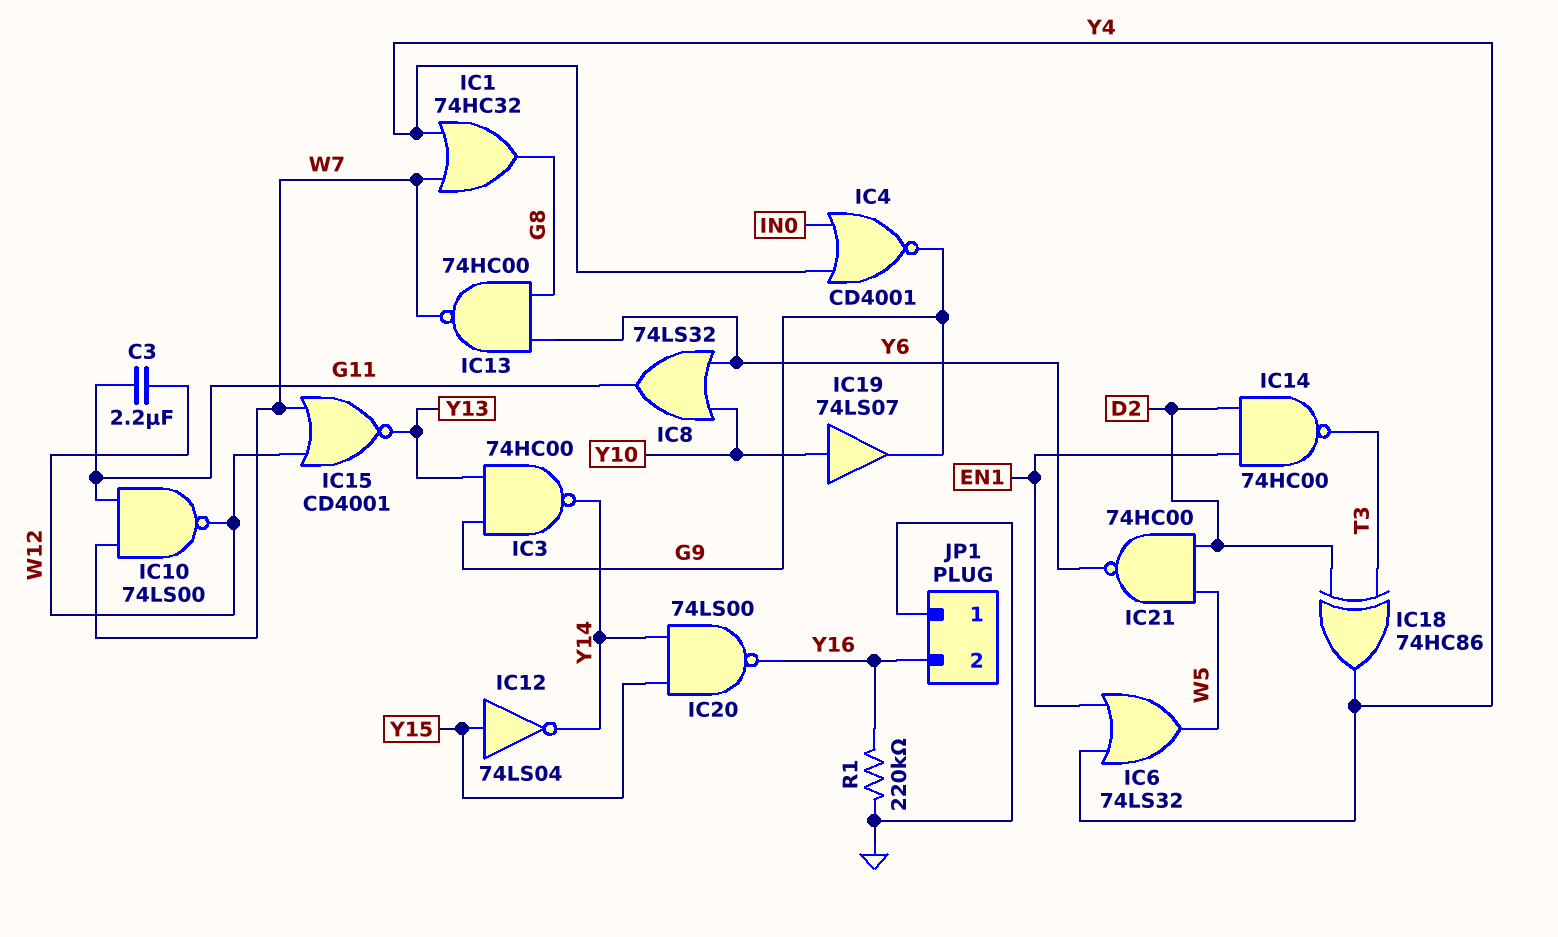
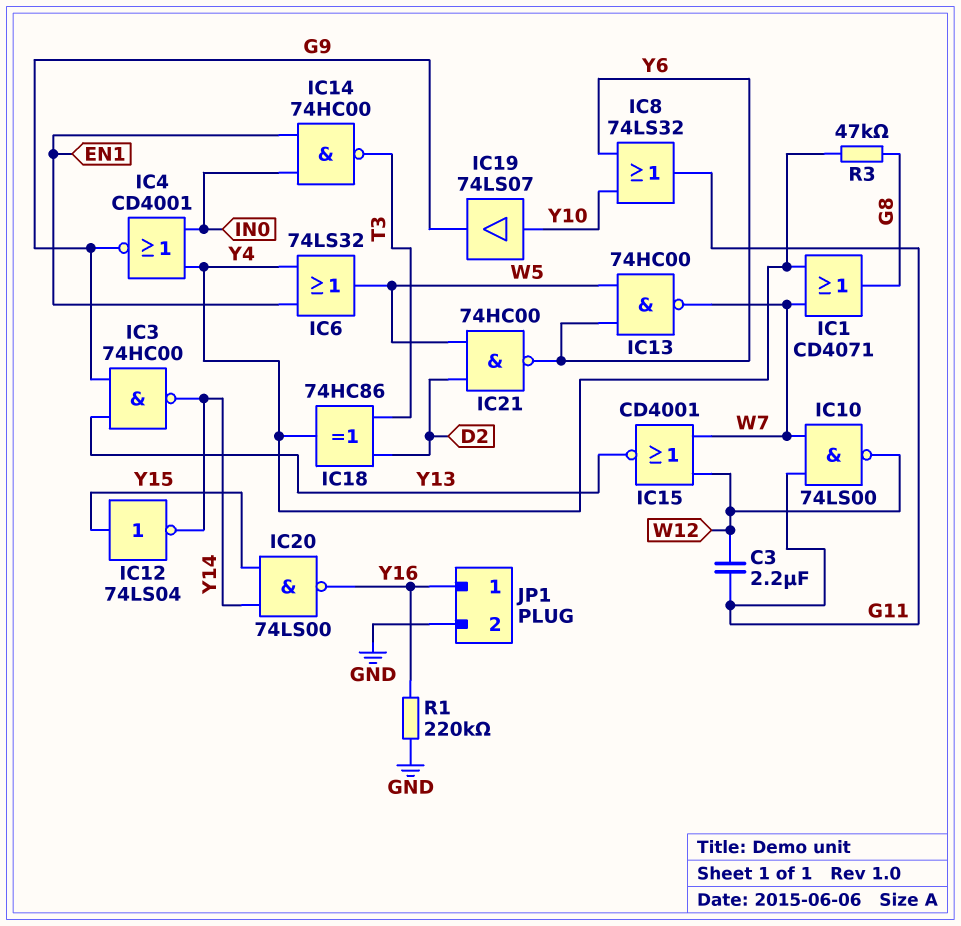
IC1: OR 74HC32 (in W7, in Y4, out G8) -> OR CD4071 (in W7, in Y4, out G8)
IC13: NAND 74HC00 (in G8, in Y6, out W7) -> NAND 74HC00 (in W5, in Y6, out W7)
IC14: NAND 74HC00 (in D2, in EN1, out T3) -> NAND 74HC00 (in EN1, in IN0, out T3)
JP1 pin 1: GND -> Y16
JP1 pin 2: Y16 -> GND
R3: none -> 47k (G8, Y4)

